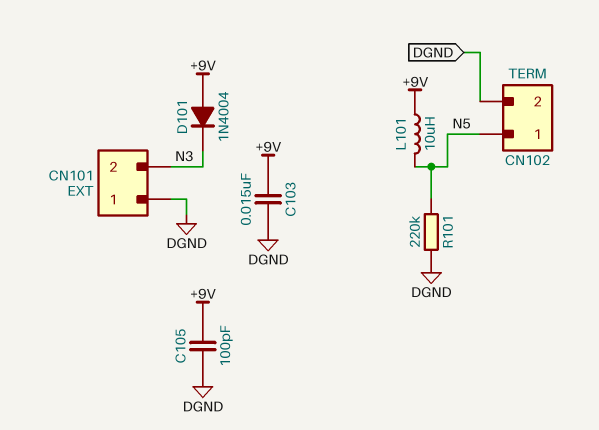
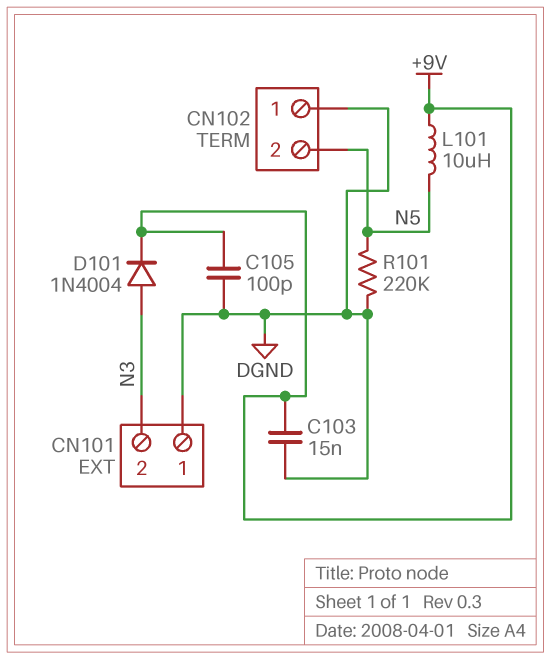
CN102 pin 1: N5 -> DGND
CN102 pin 2: DGND -> N5
D101: diode 1N4004 (A +9V, K N3) -> diode 1N4004 (A N3, K +9V)

